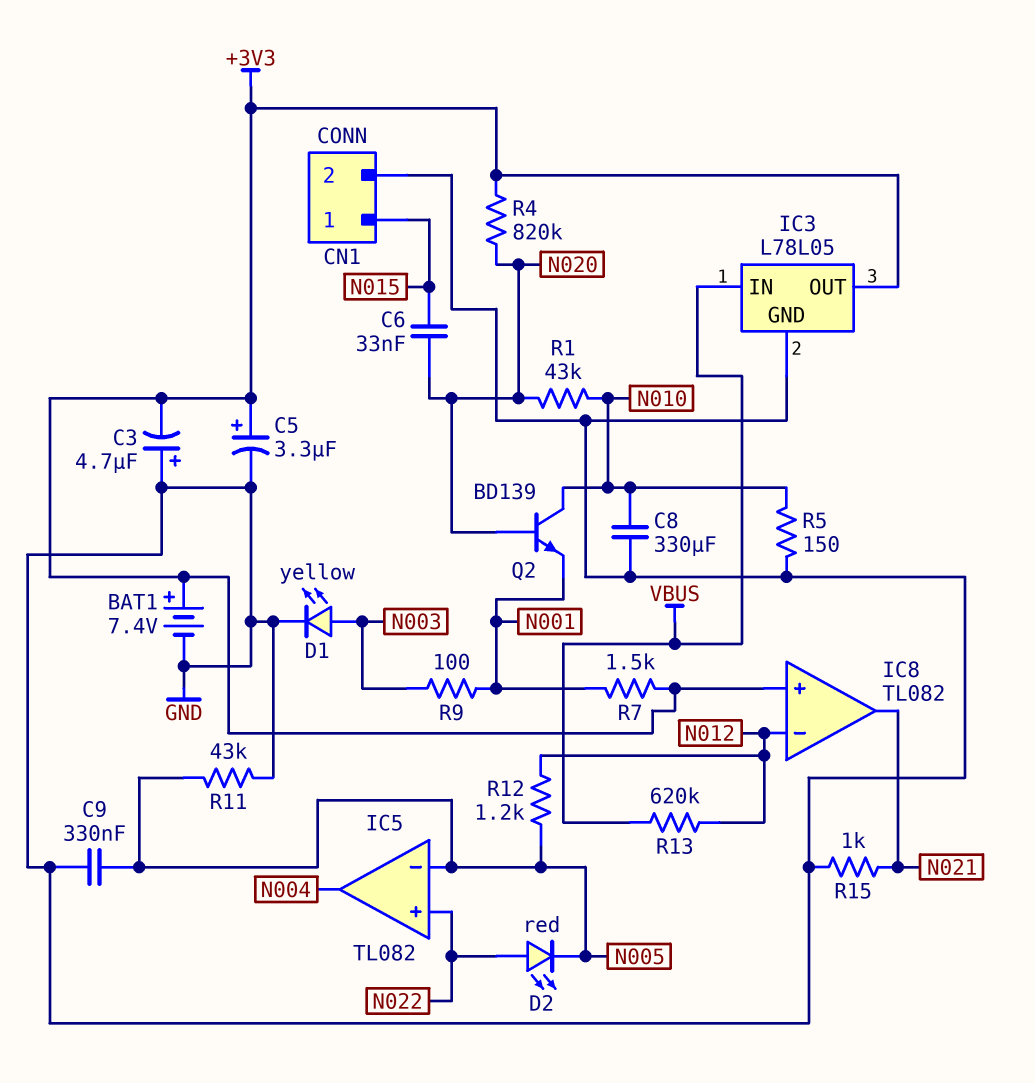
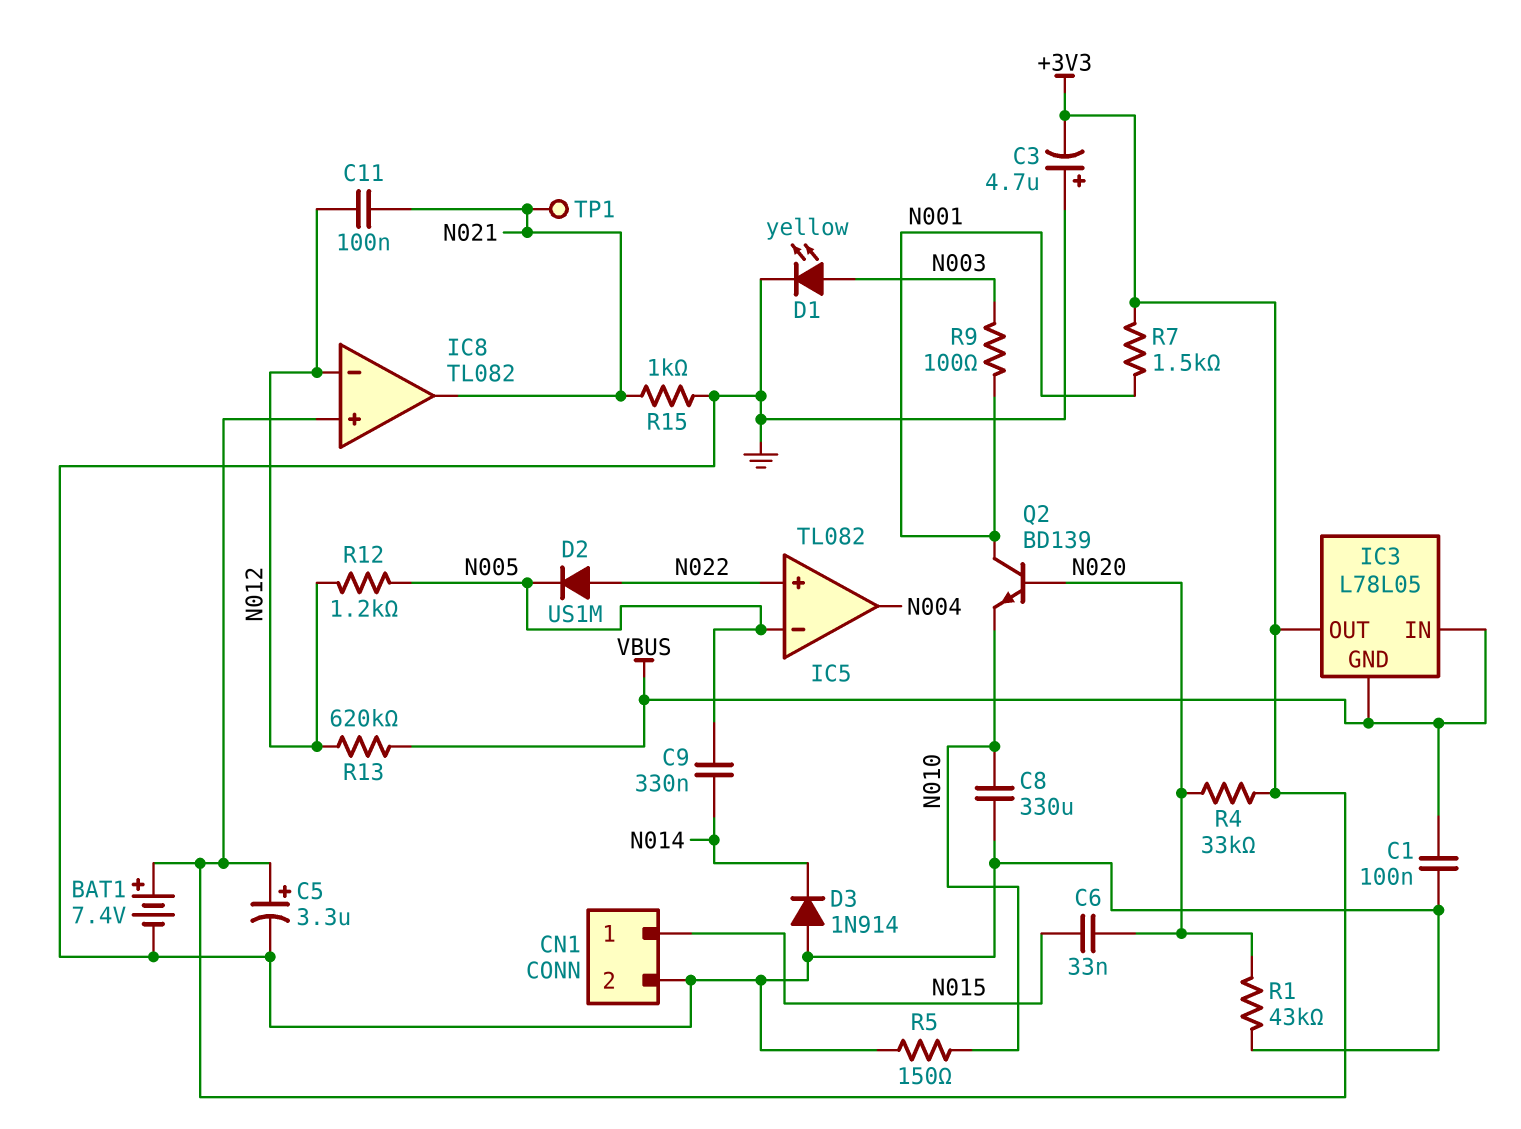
C1: none -> 100nF (GND, VBUS)
C9: 330nF (GND, N005) -> 330nF (N005, N014)
C11: none -> 100nF (N012, N021)
D2: LED red (A N022, K N005) -> diode US1M (A N022, K N005)
D3: none -> diode 1N914 (A GND, K N014)
IC3 pin GND: GND -> VBUS
Q2: NPN BD139 (B N020, C N010, E N001) -> NPN BD139 (B N020, C N001, E N010)
R1: 43k (N010, N020) -> 43k (GND, N020)
R4: 820k (+3V3, N020) -> 33k (+3V3, N020)
R11: 43k (GND, N005) -> none
TP1: none -> test point (N021)

